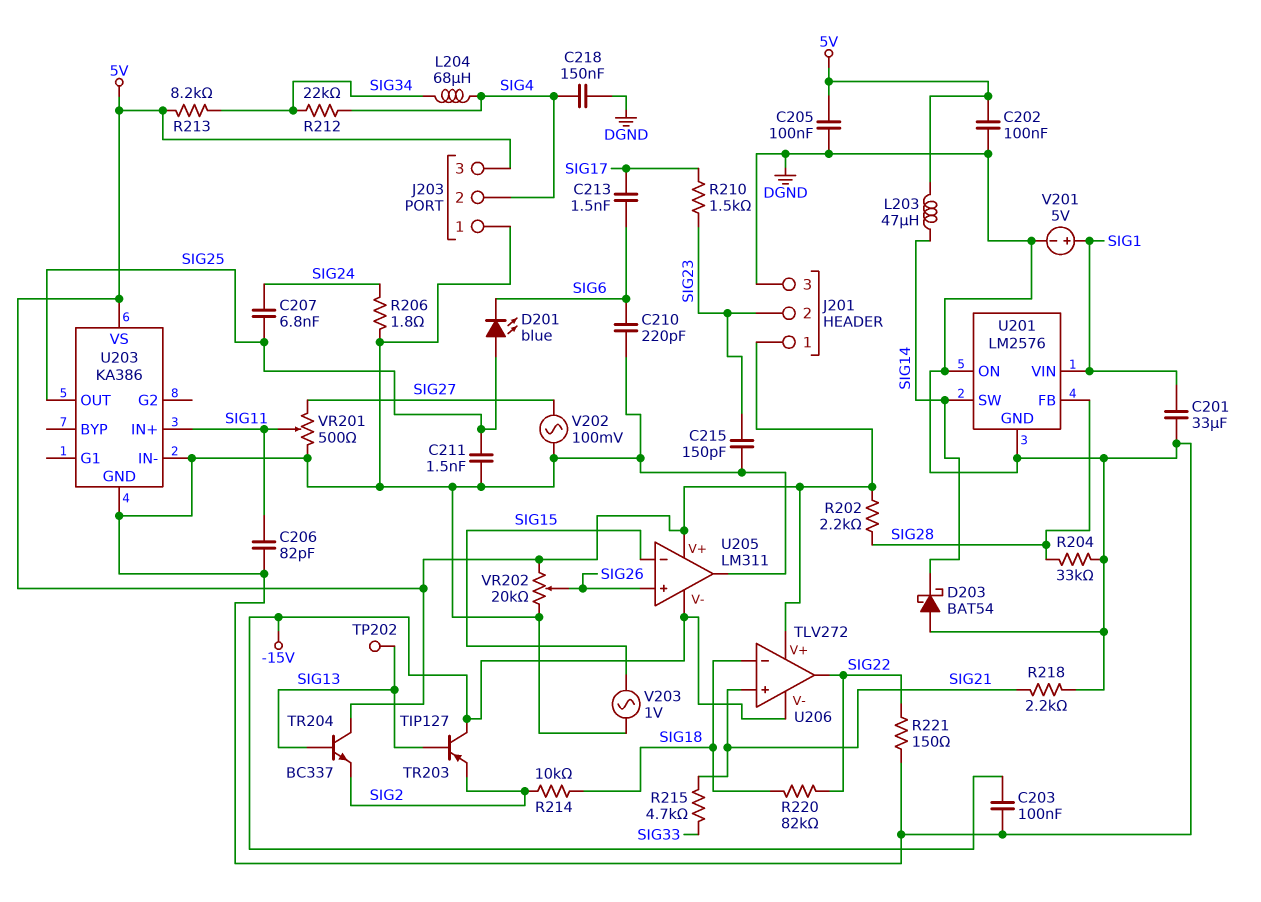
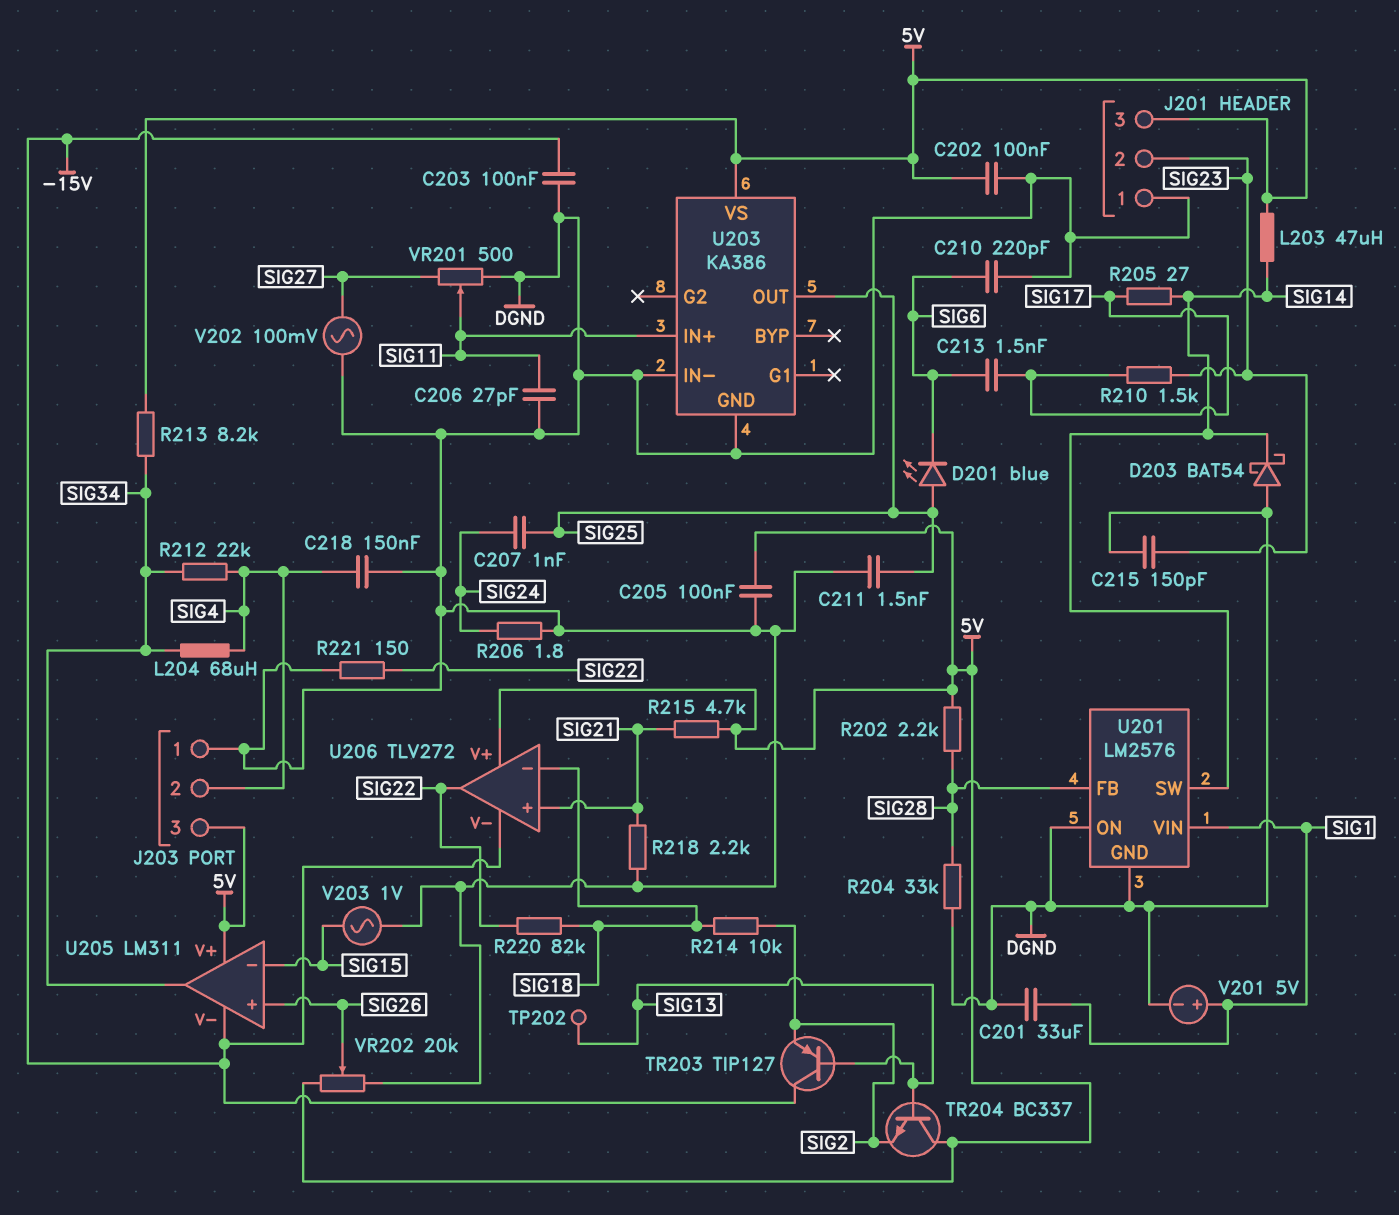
C206: 82pF (DGND, SIG11) -> 27pF (DGND, SIG11)
C207: 6.8nF (SIG24, SIG25) -> 1nF (SIG24, SIG25)
J201 pin 1: 5V -> DGND
J201 pin 3: DGND -> 5V
R205: none -> 27 (SIG14, SIG17)
R215: 4.7k (SIG21, SIG33) -> 4.7k (5V, SIG21)
U205 pin out: DGND -> SIG34

